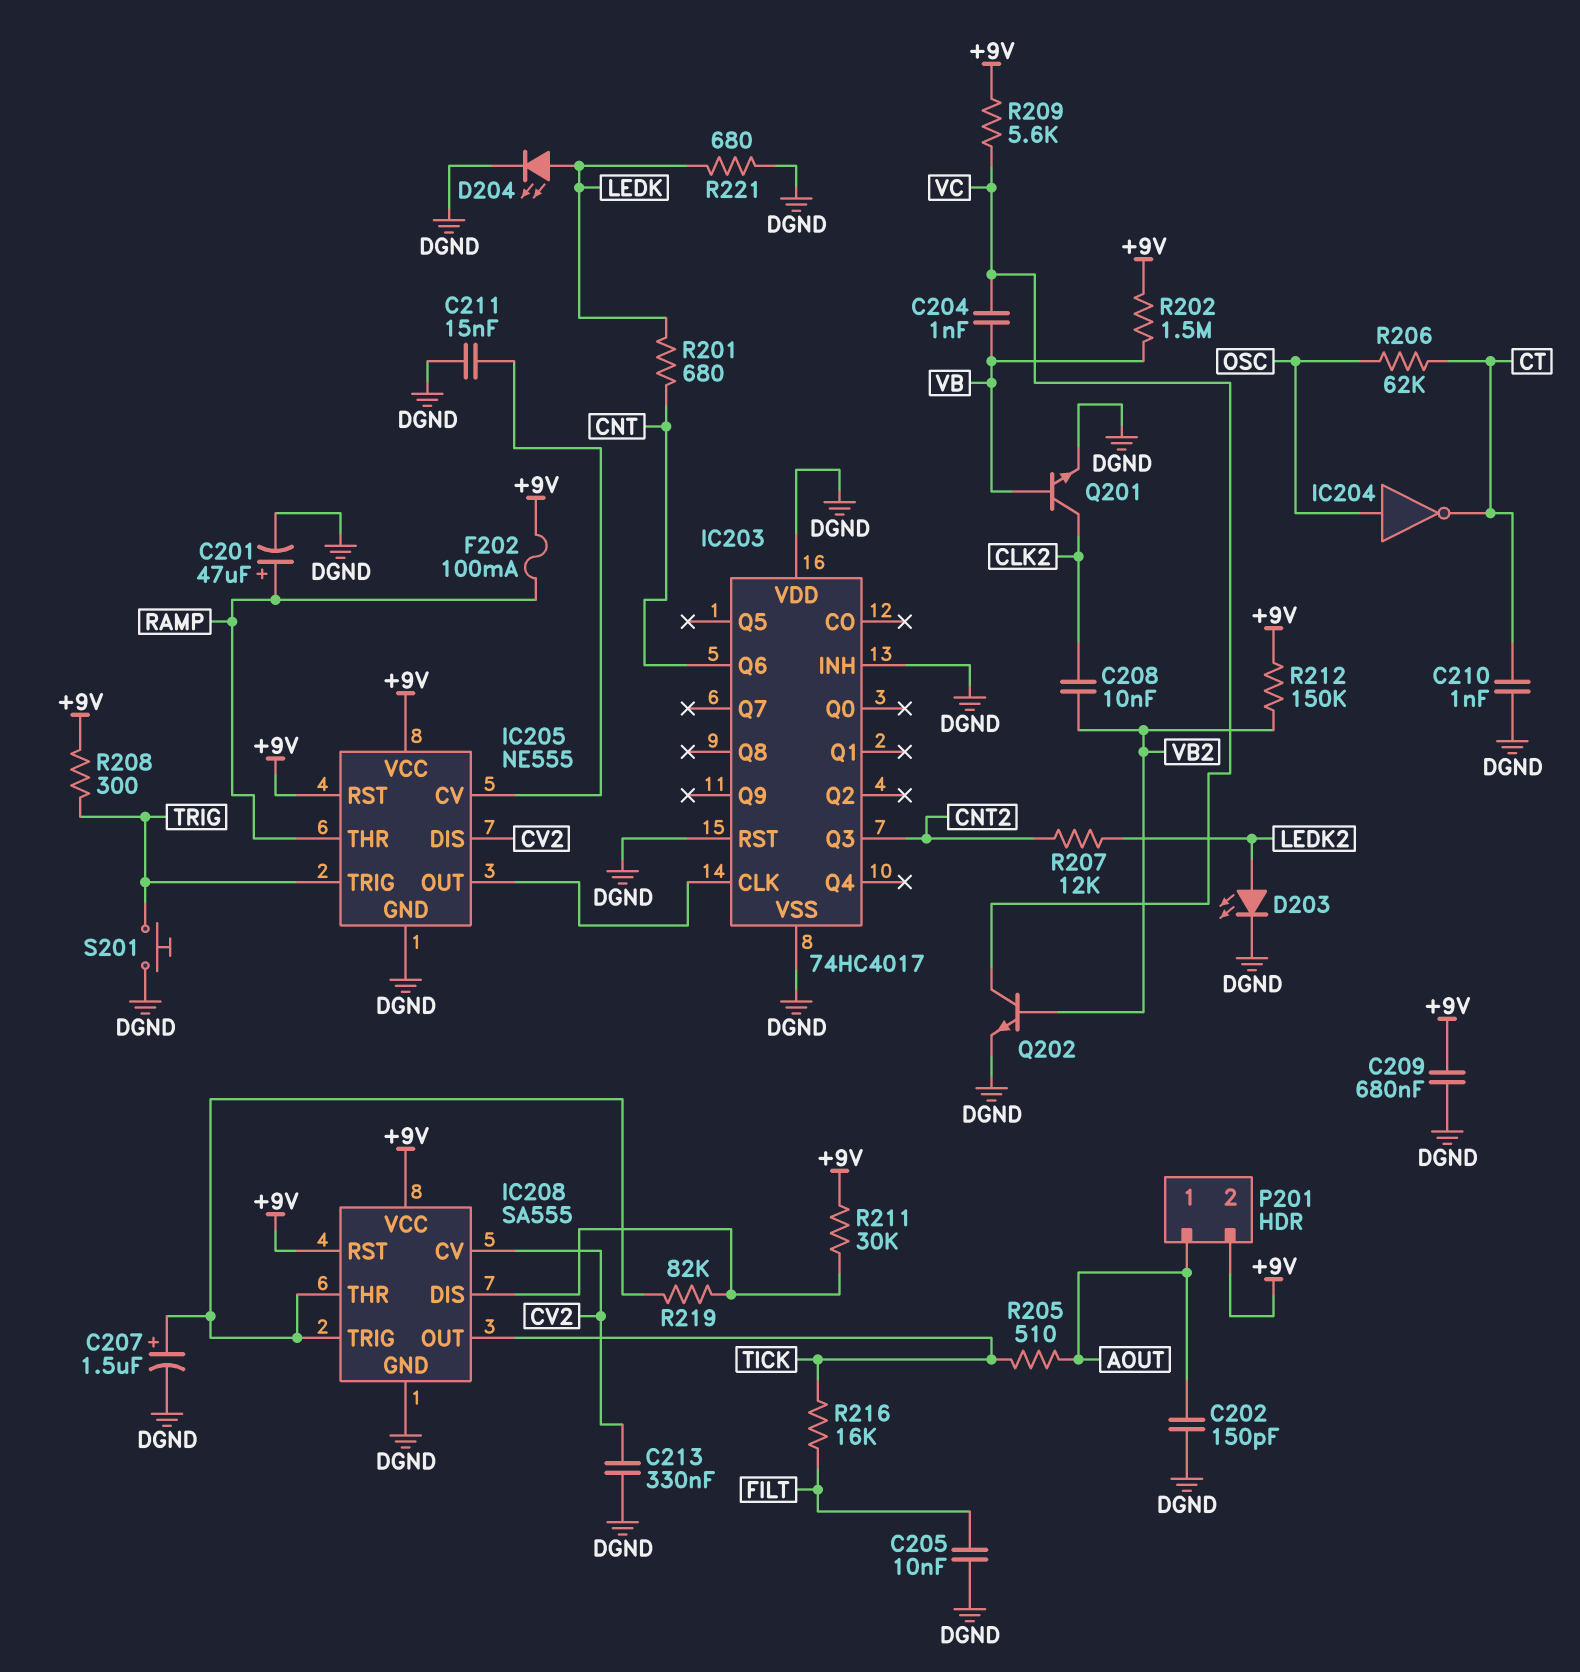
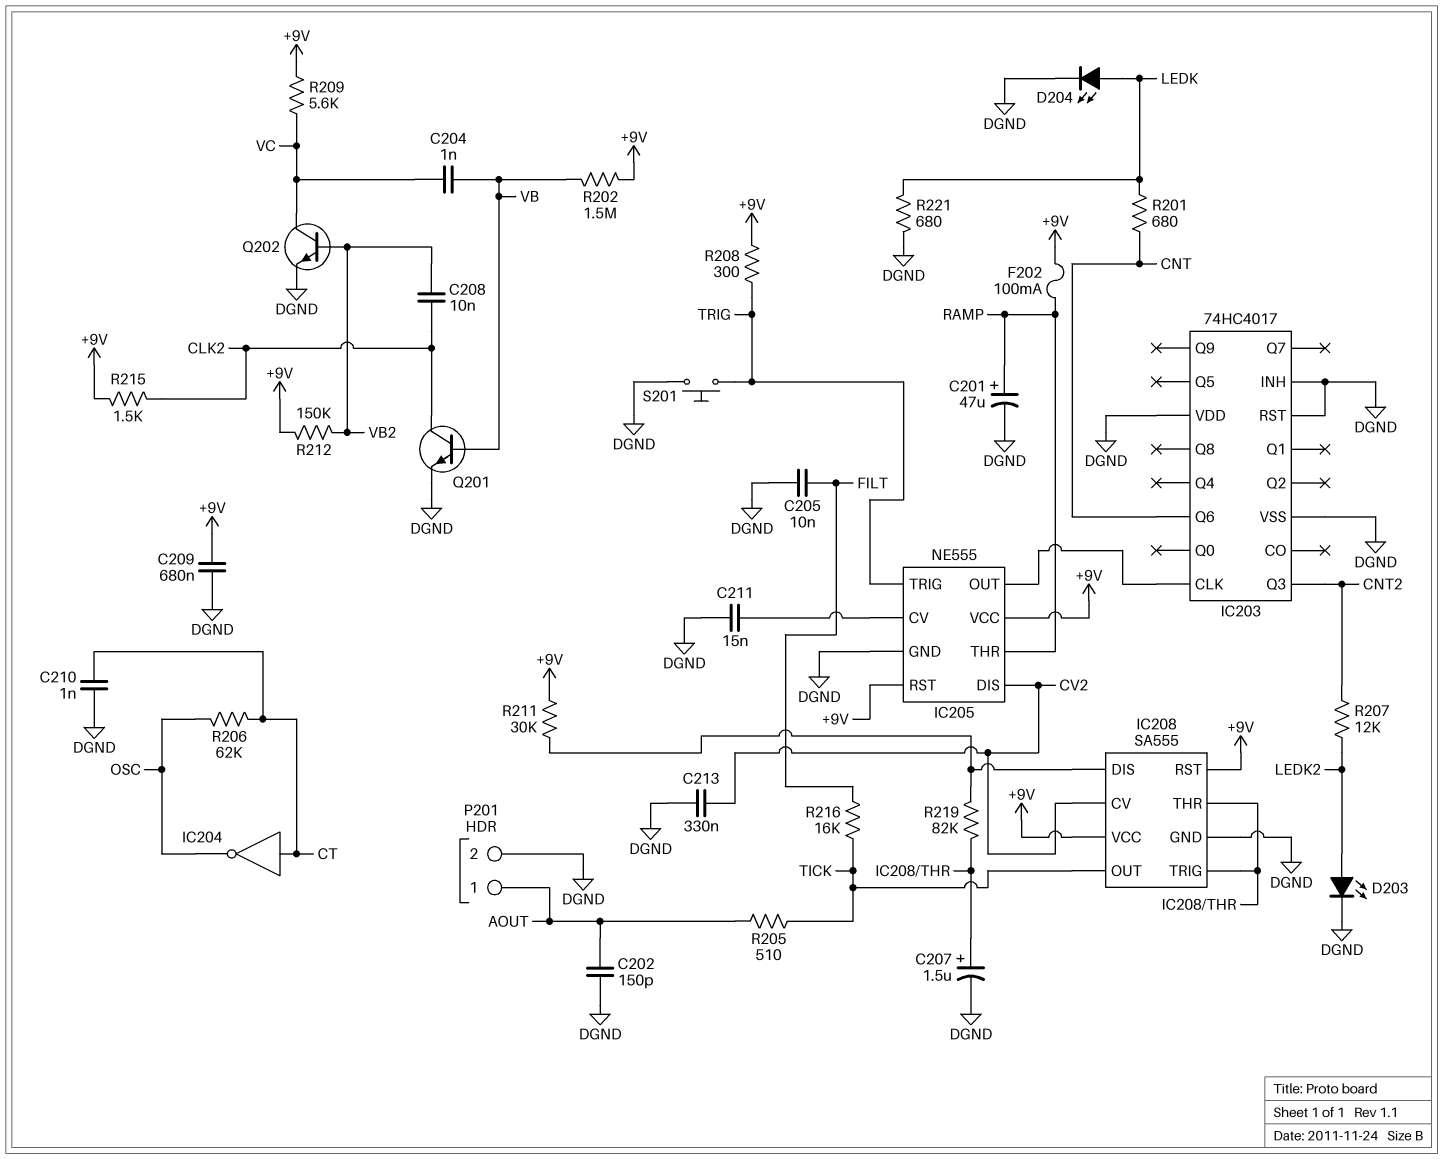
IC204: NOT (in OSC, out CT) -> NOT (in CT, out OSC)
P201 pin 2: +9V -> DGND
R215: none -> 1.5k (+9V, CLK2)

